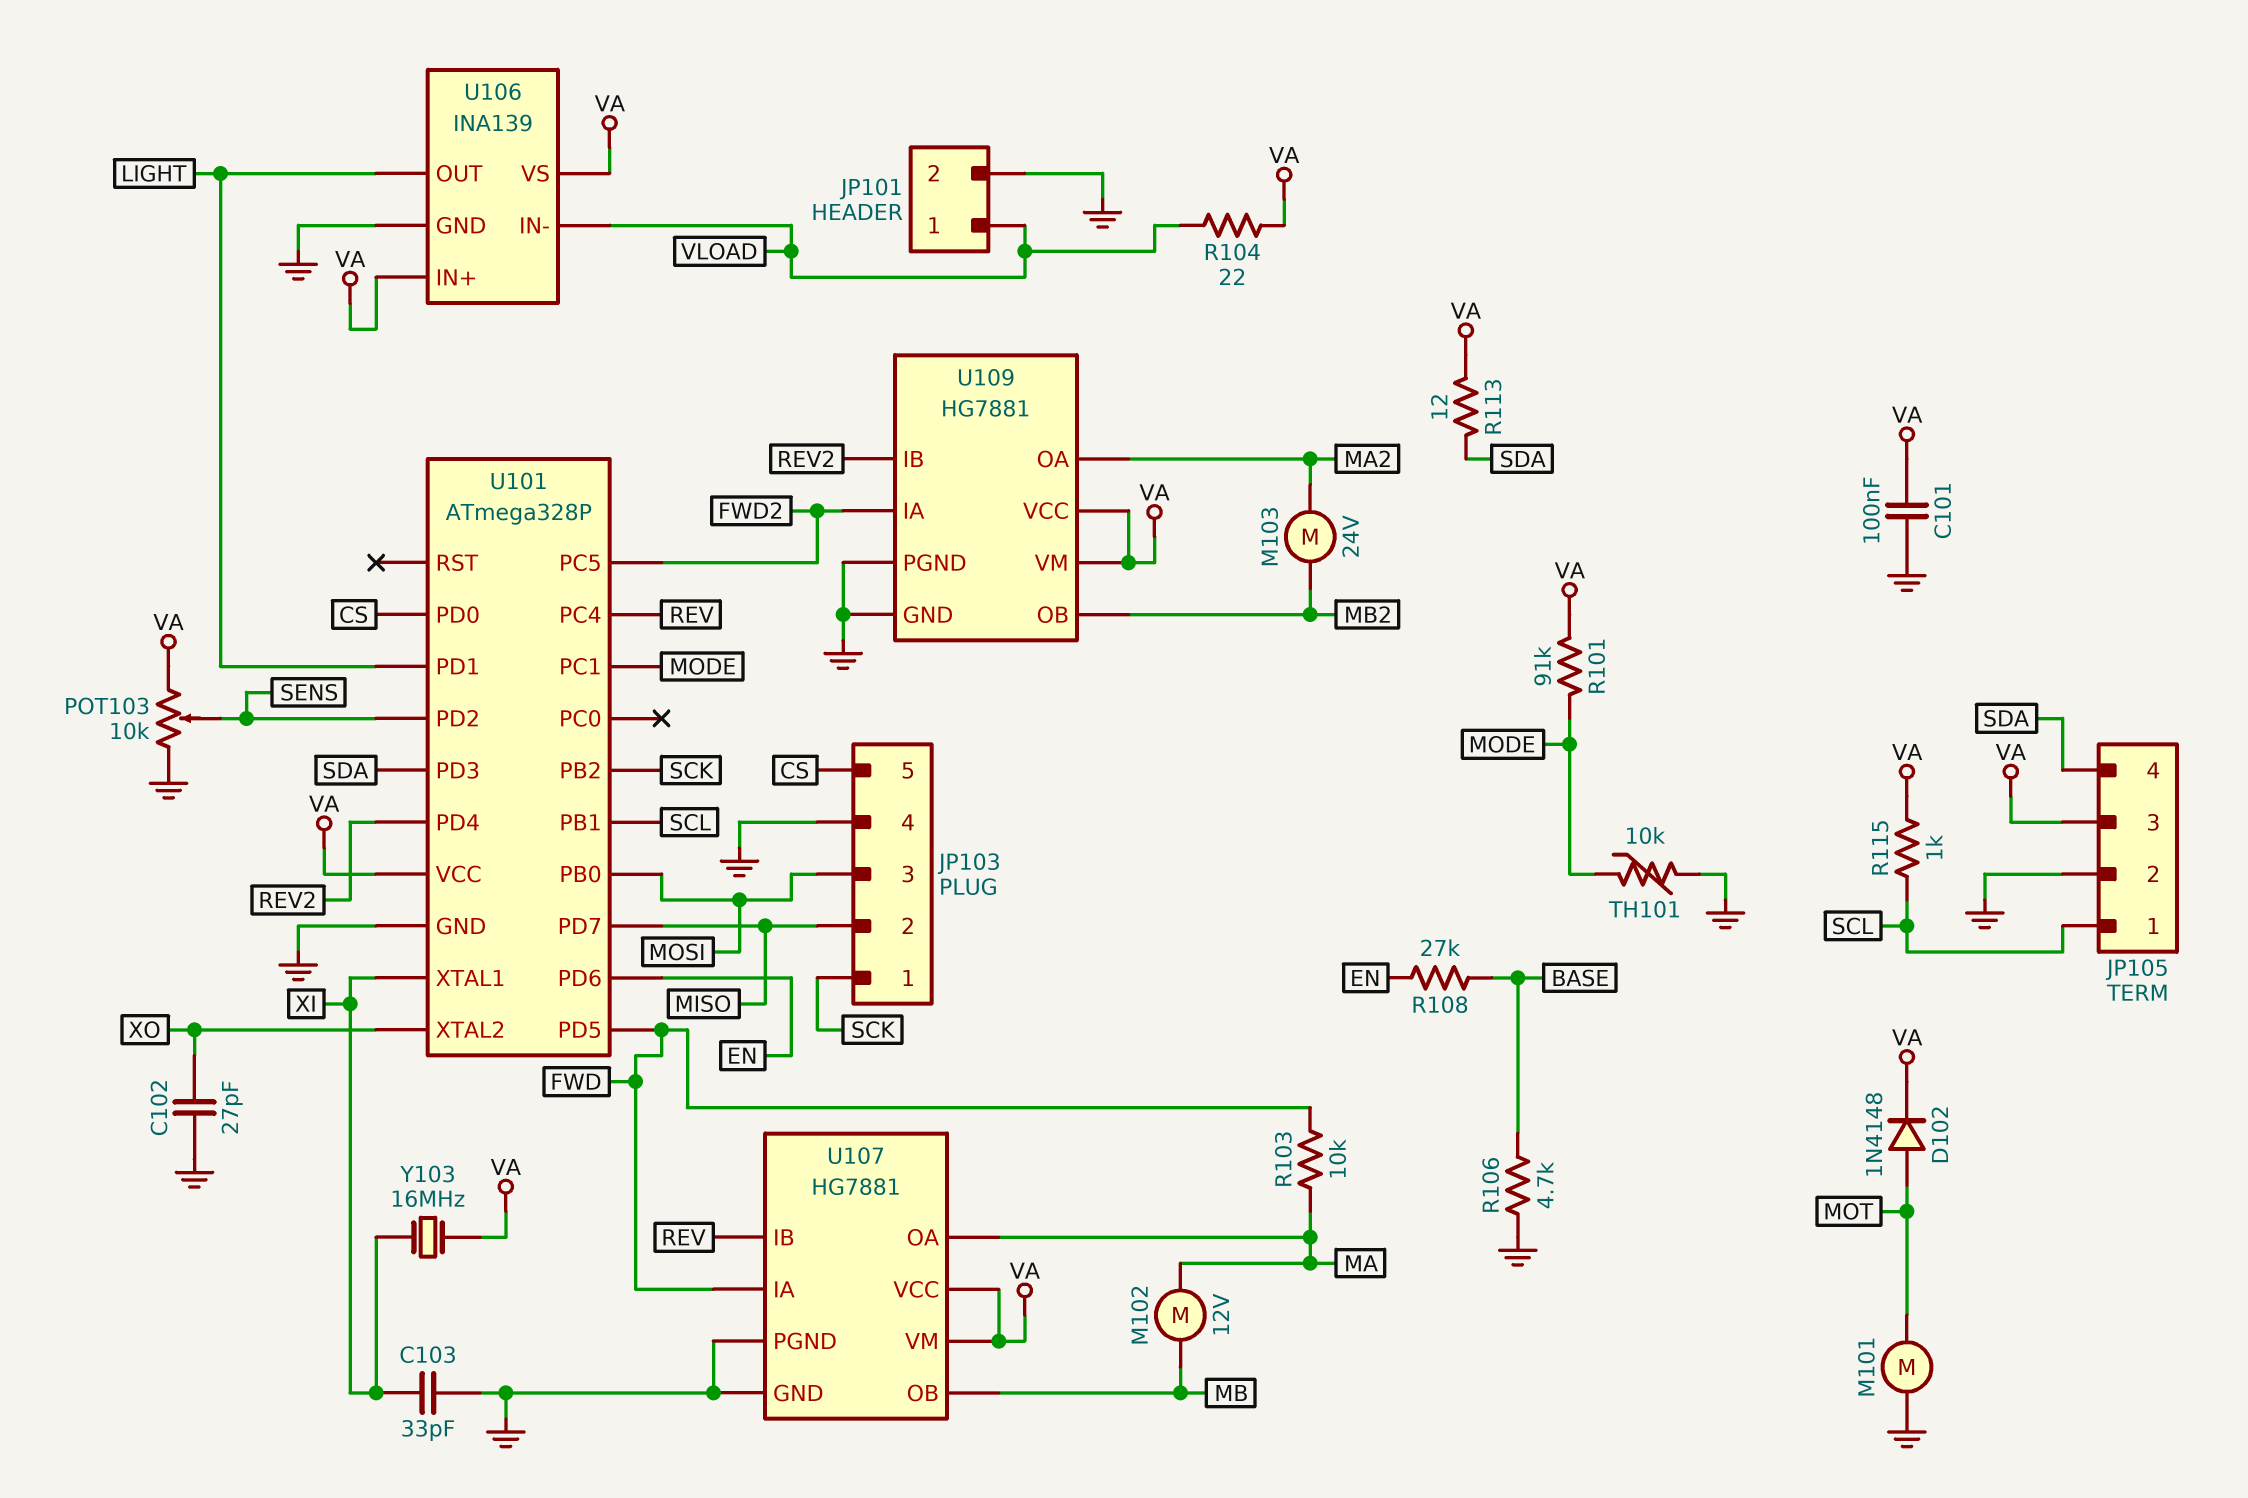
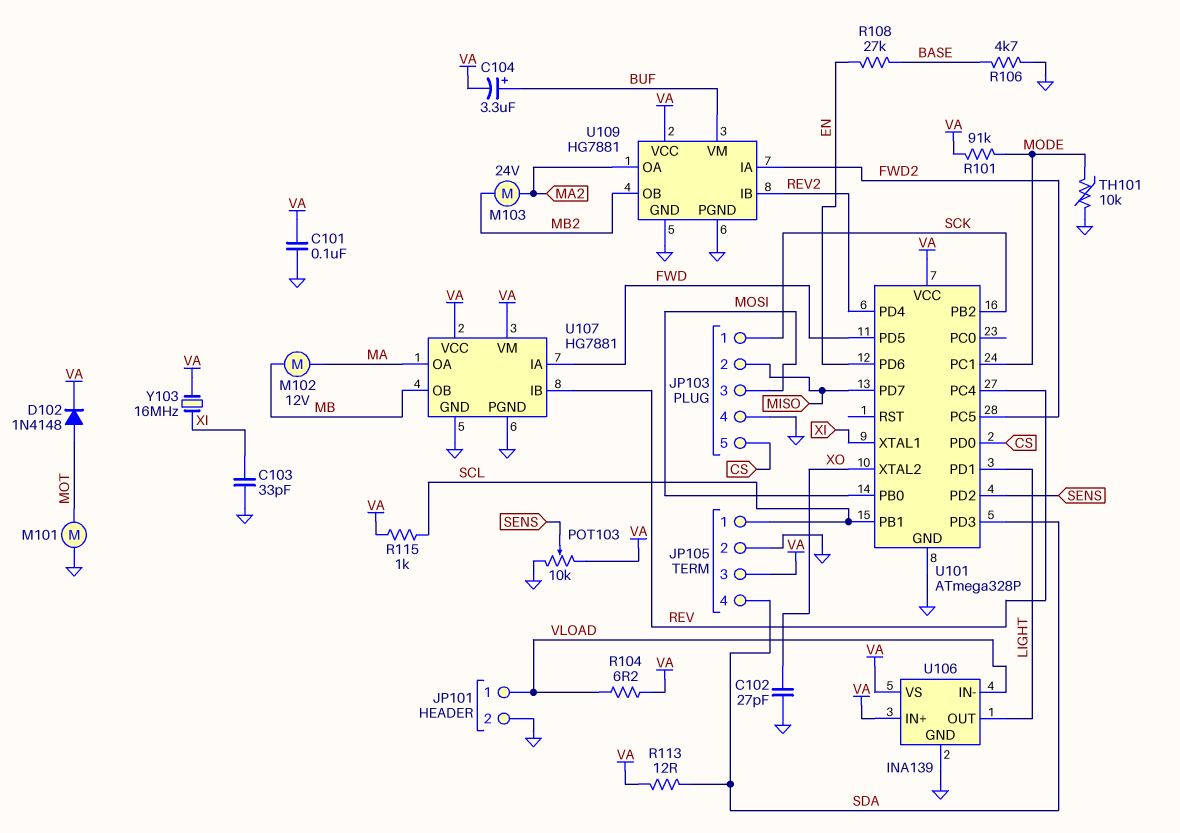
C104: none -> 3.3uF (plus BUF, minus VA)
R103: 10k (FWD, MA) -> none
R104: 22 (VA, VLOAD) -> 6.2 (VA, VLOAD)
U109 pin VM: VA -> BUF

